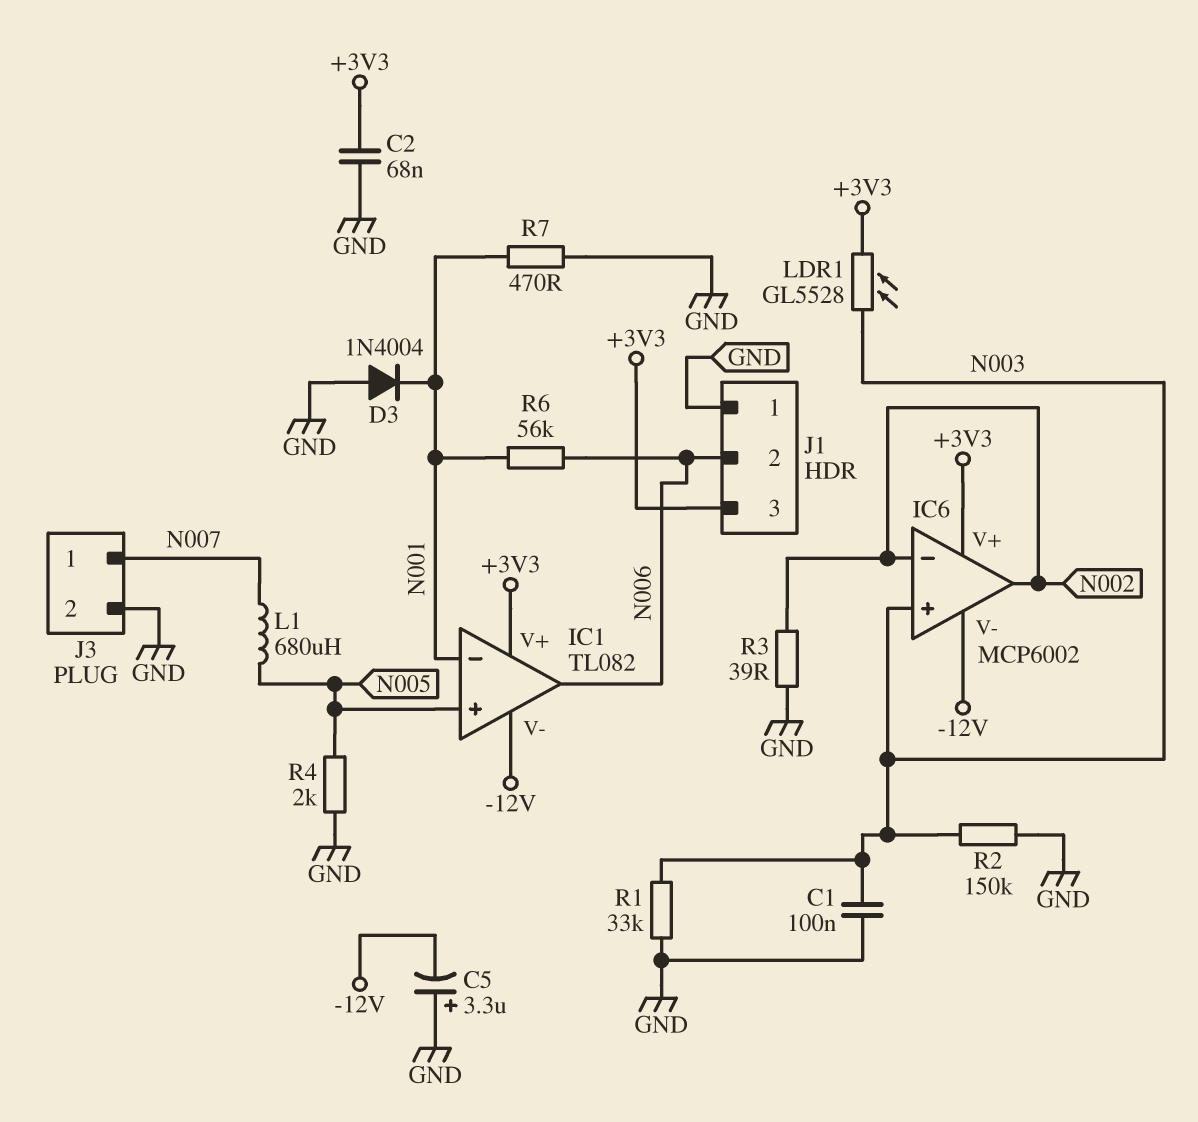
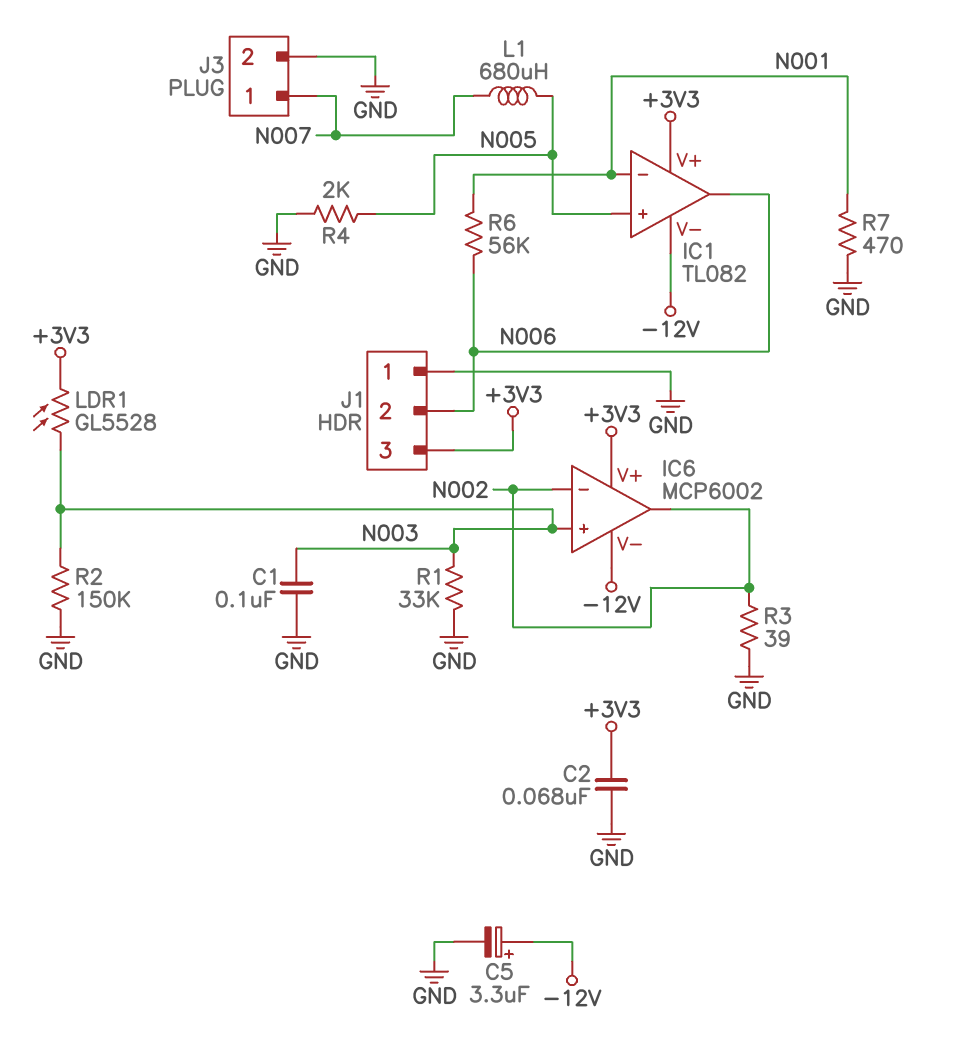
C5: 3.3uF (plus GND, minus -12V) -> 3.3uF (plus -12V, minus GND)
D3: diode 1N4004 (A GND, K N001) -> none

